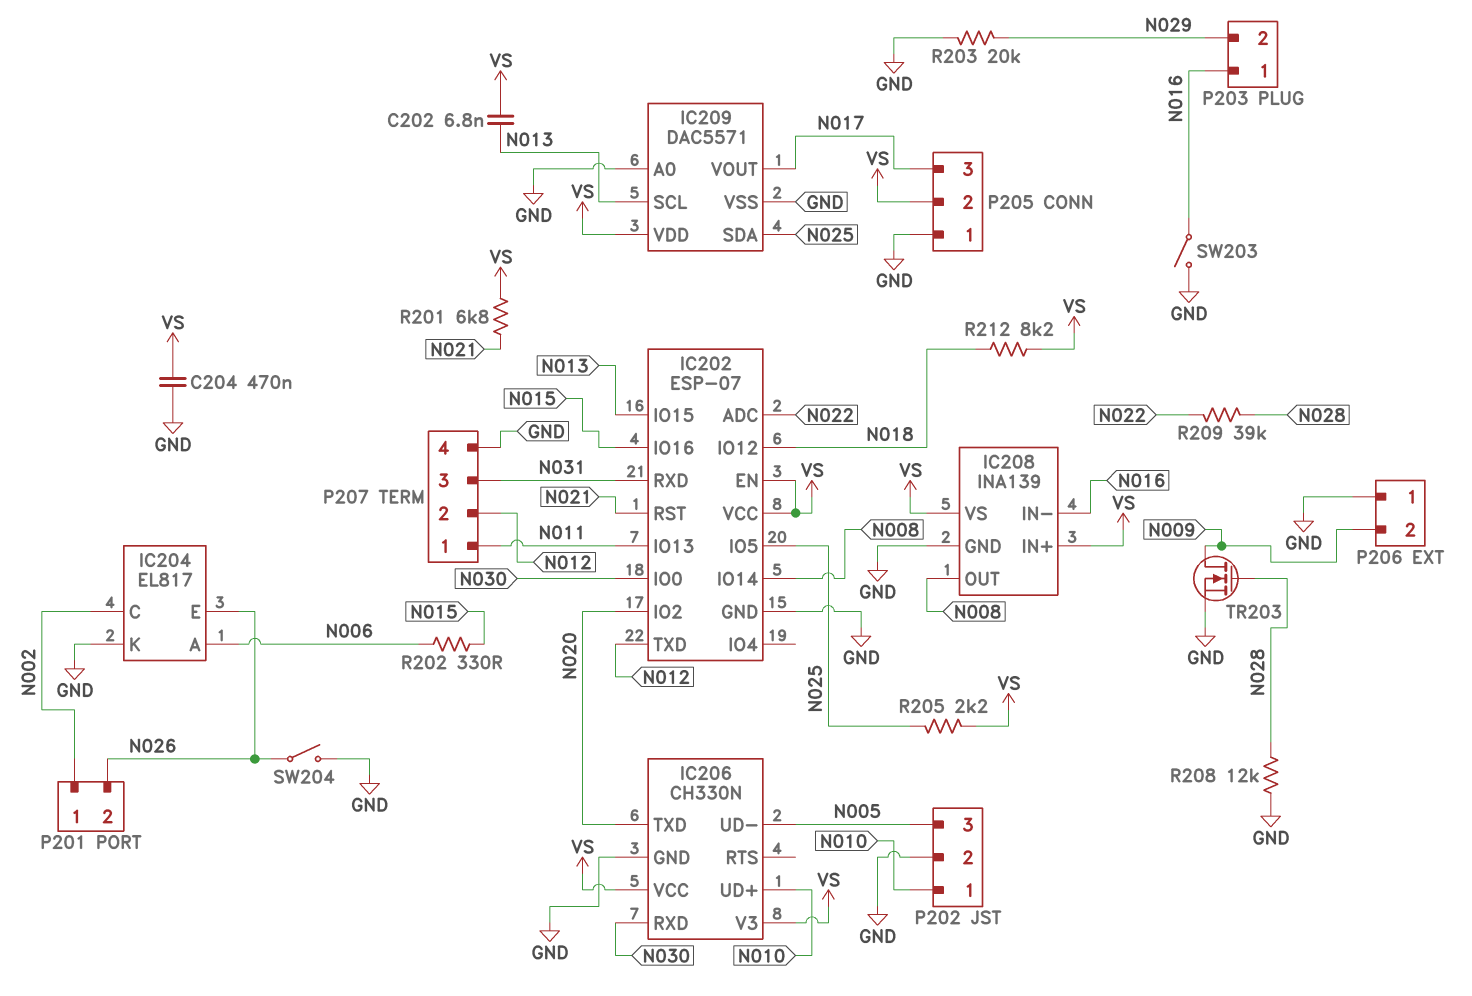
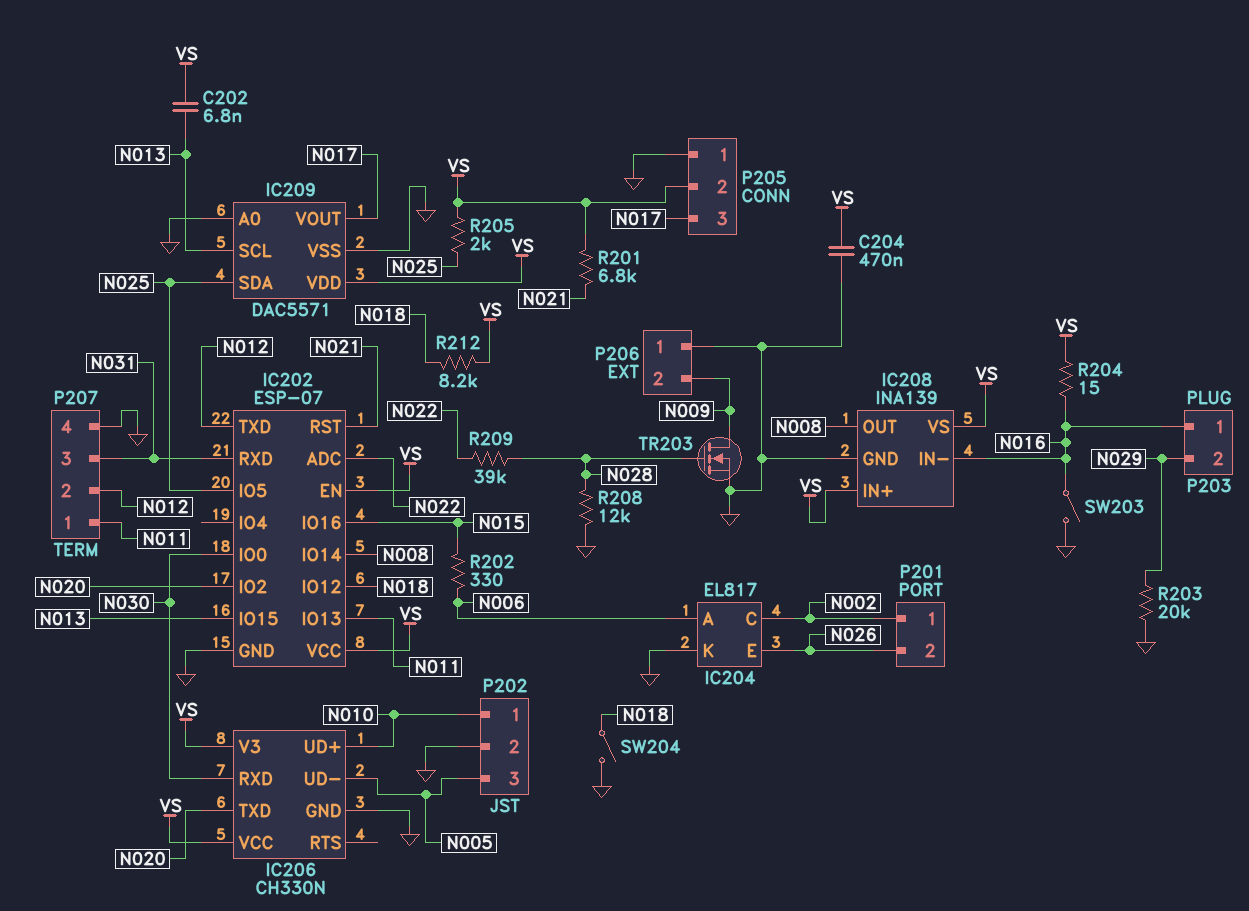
R204: none -> 15 (N016, VS)
R205: 2.2k (N025, VS) -> 2k (N025, VS)
SW204: switch (GND, N026) -> switch (GND, N018)

